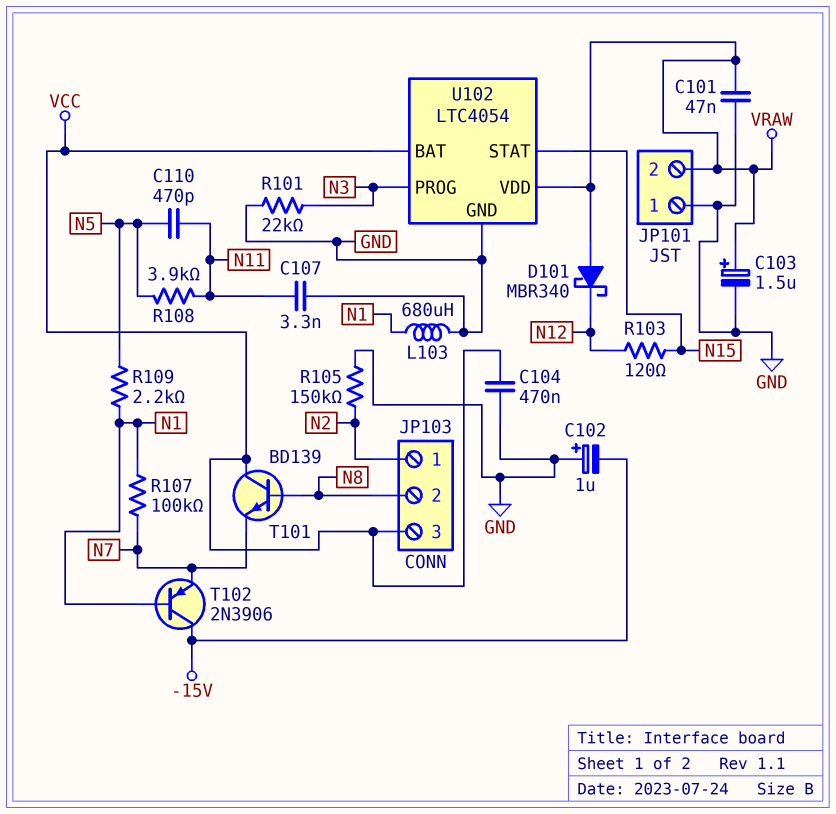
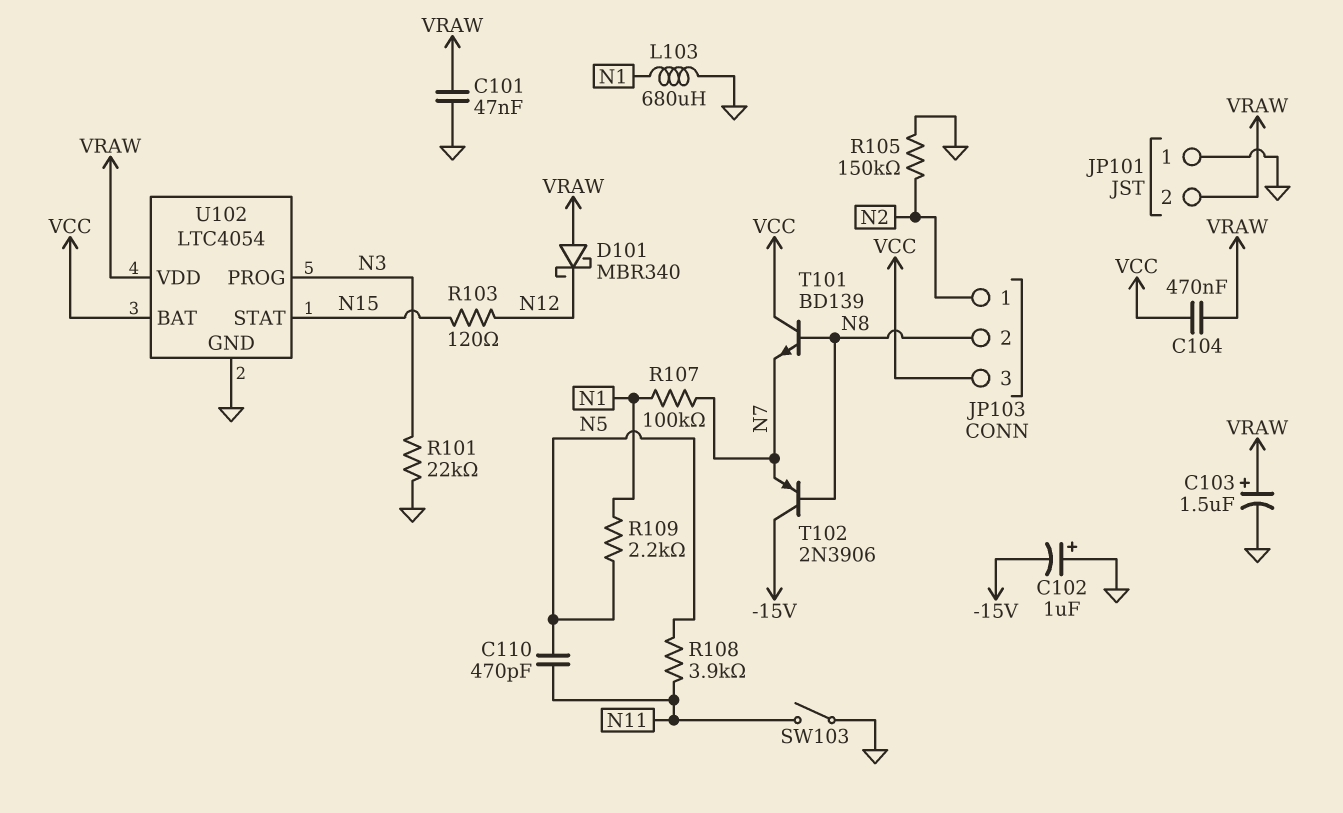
C104: 470nF (GND, VCC) -> 470nF (VCC, VRAW)
C107: 3.3nF (GND, N11) -> none
SW103: none -> switch (GND, N11)
T102: PNP 2N3906 (B N1, C -15V, E N7) -> PNP 2N3906 (B N8, C -15V, E N7)

